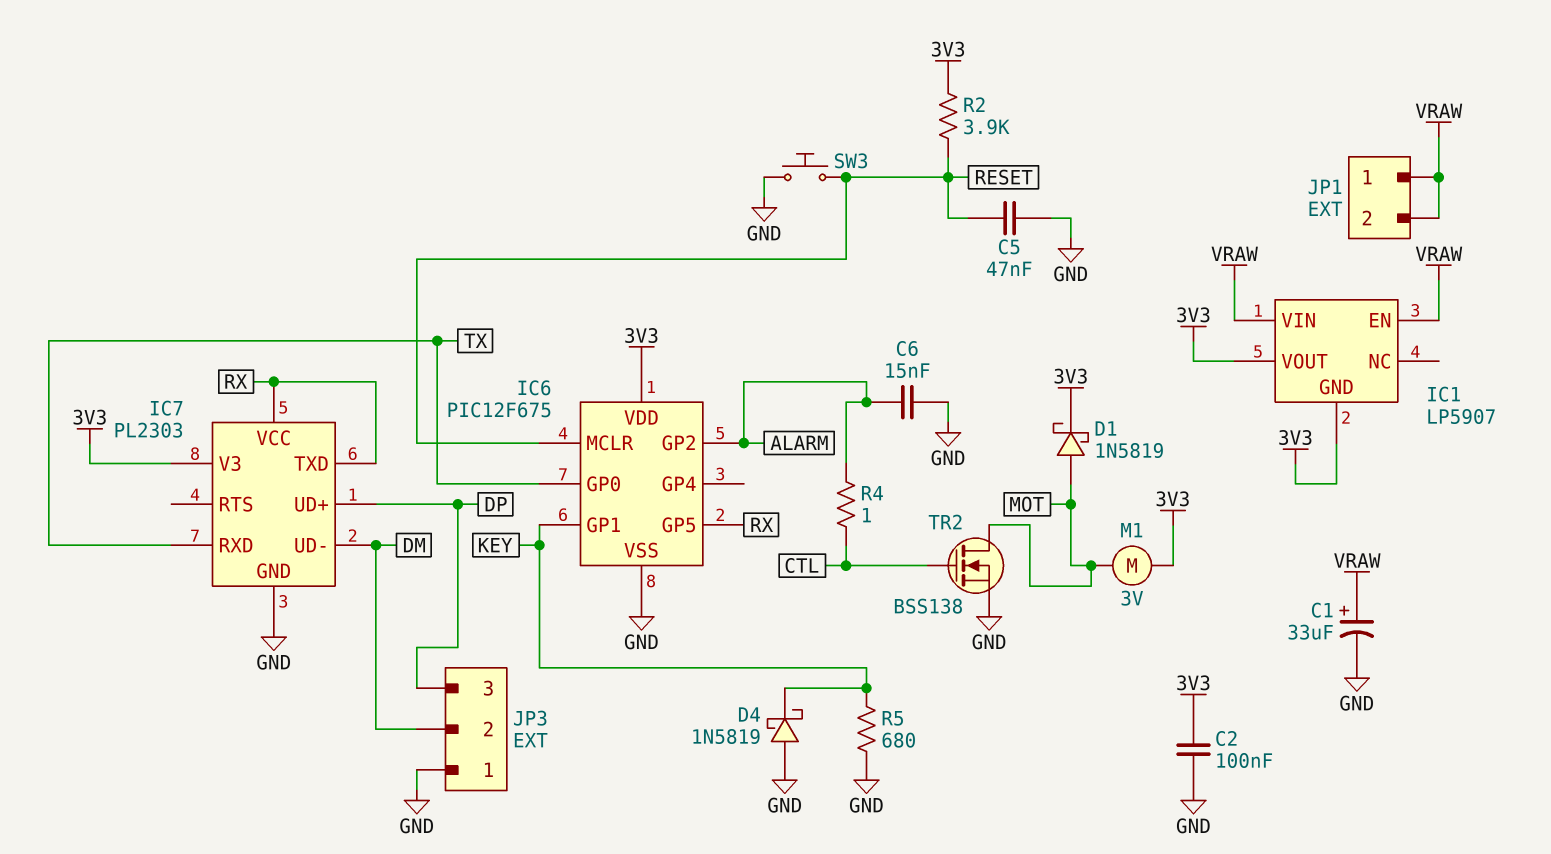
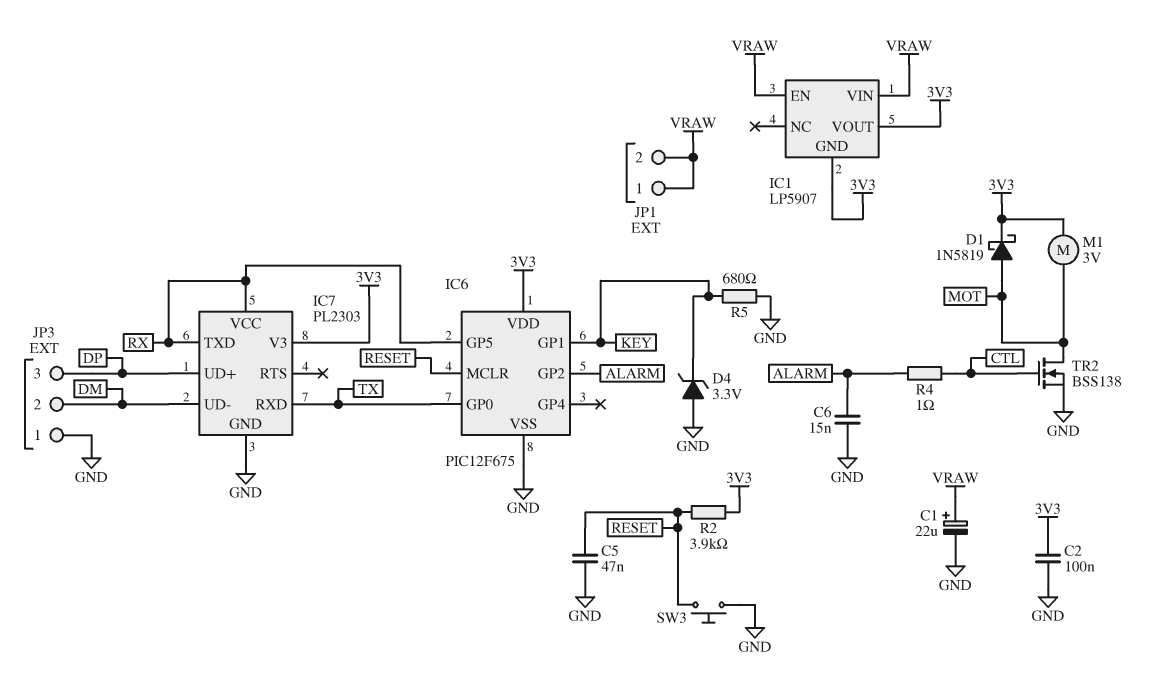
C1: 33uF (plus VRAW, minus GND) -> 22uF (plus VRAW, minus GND)
D4: schottky 1N5819 (A GND, K KEY) -> zener 3.3V (A GND, K KEY)

